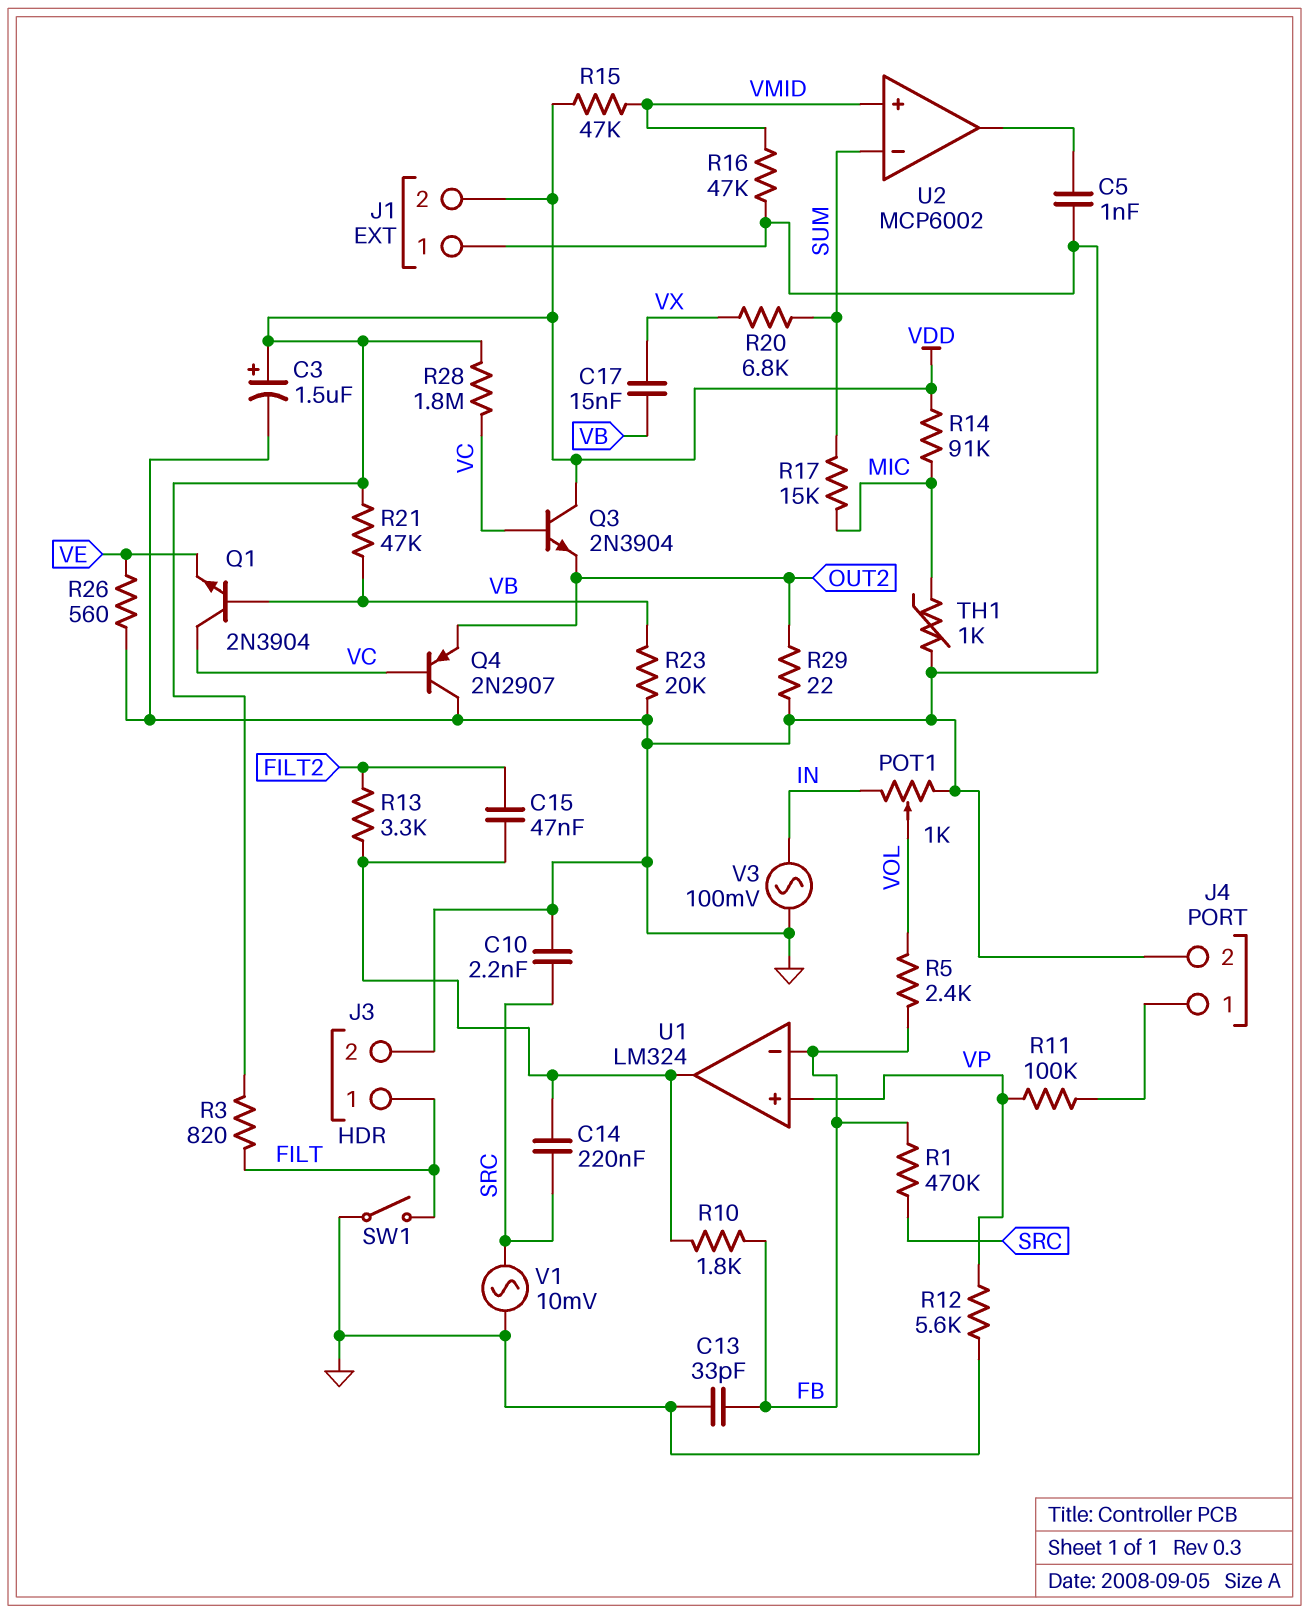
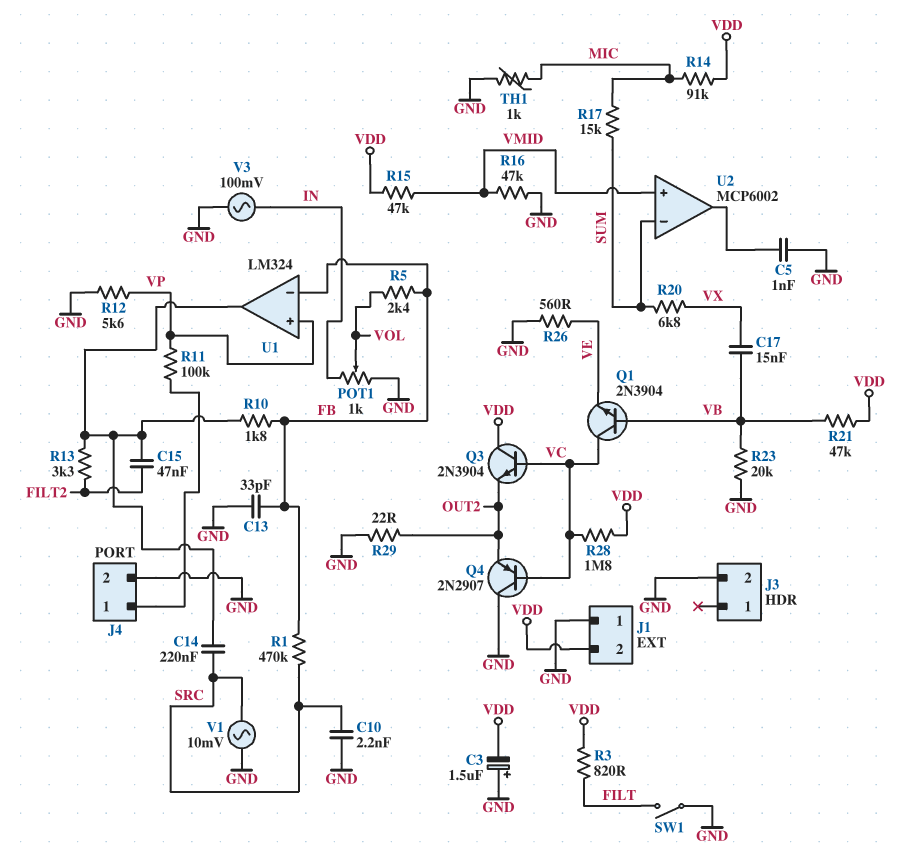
C3: 1.5uF (plus VDD, minus GND) -> 1.5uF (plus GND, minus VDD)
J3 pin 1: FILT -> none

